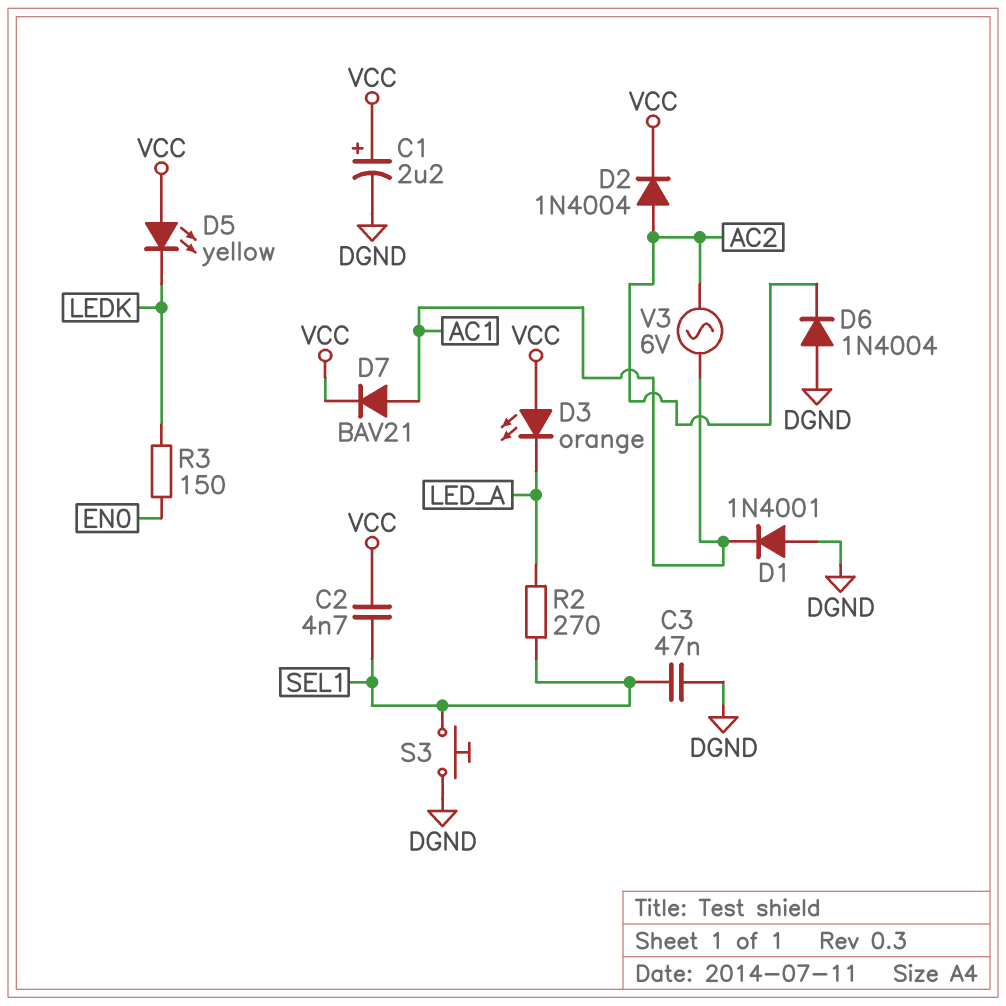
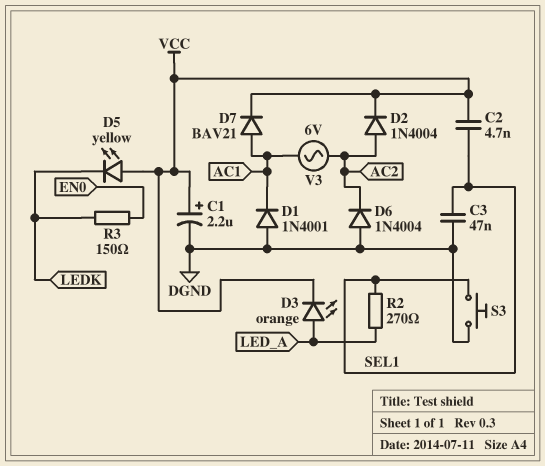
D3: LED orange (A VCC, K LED_A) -> LED orange (A LED_A, K VCC)

